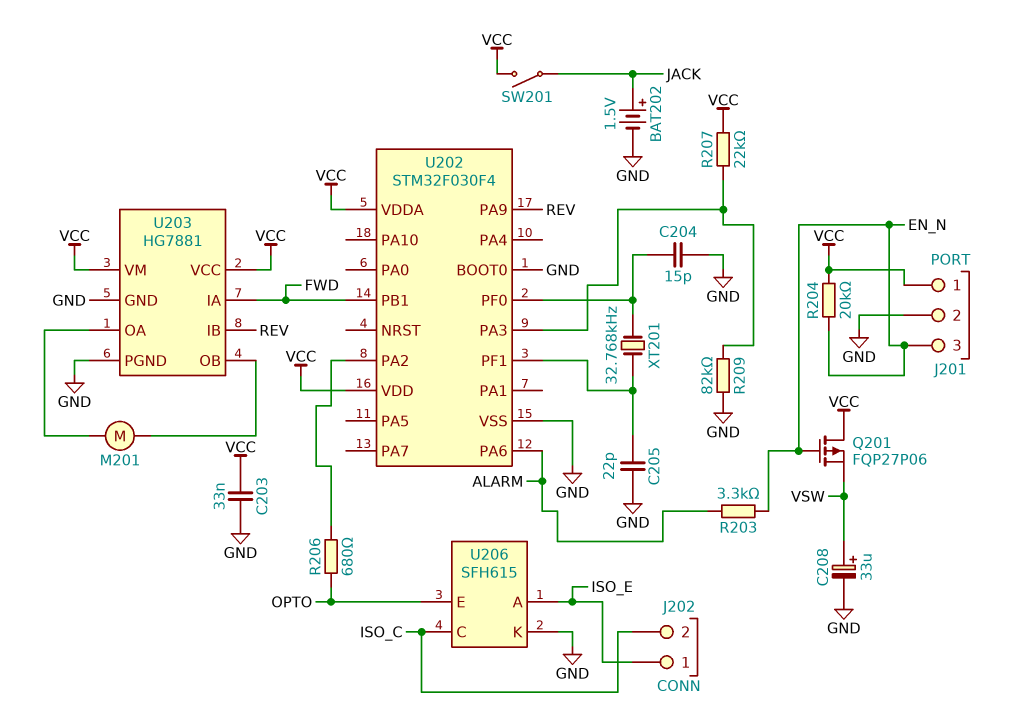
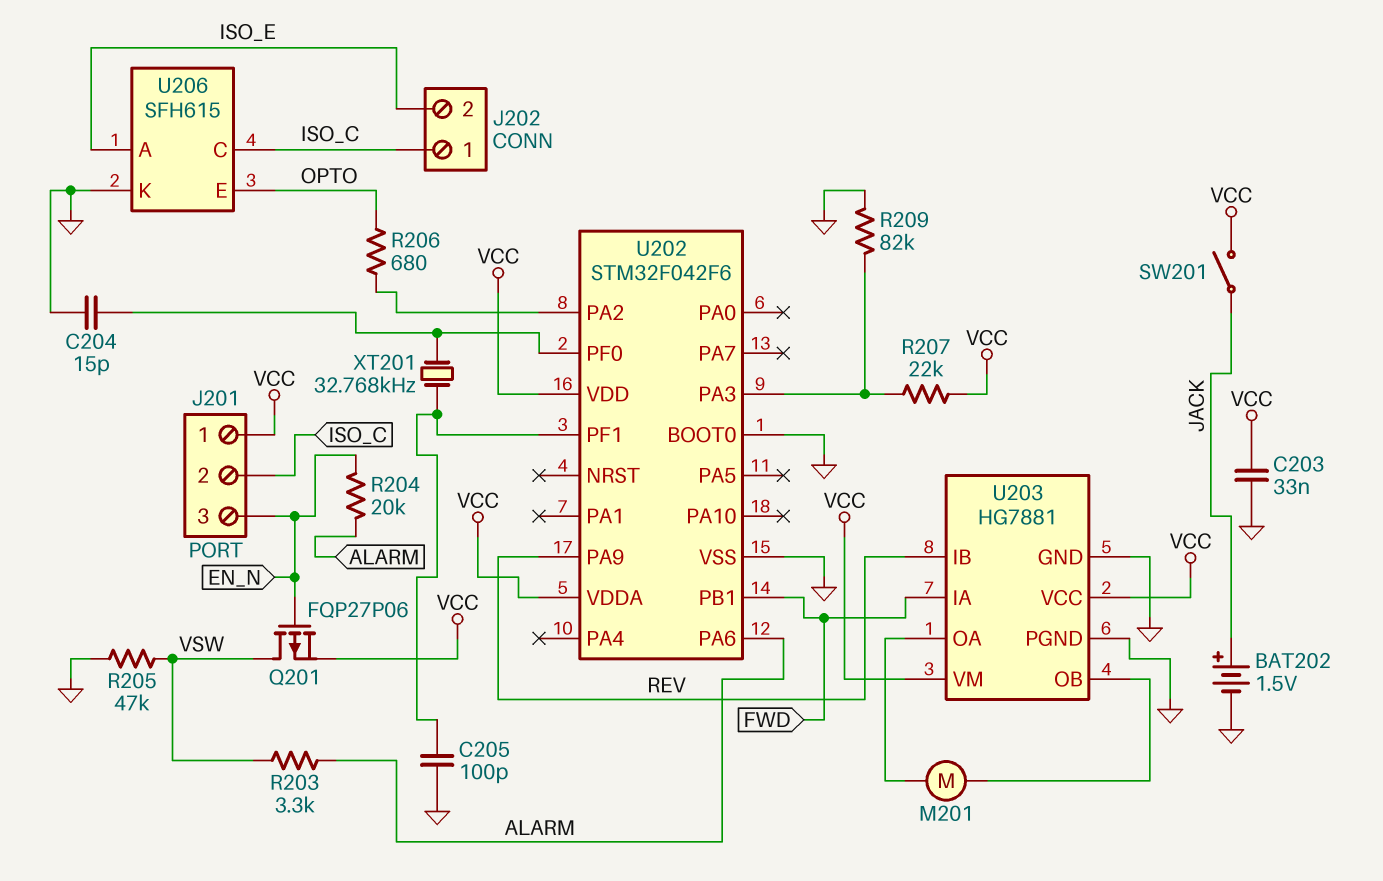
C205: 22pF (GND, U202/PF1) -> 100pF (GND, U202/PF1)
C208: 33uF (plus VSW, minus GND) -> none
J201 pin 2: GND -> ISO_C
J202 pin 1: ISO_E -> ISO_C
J202 pin 2: ISO_C -> ISO_E
Q201: PMOS FQP27P06 (G EN_N, D VCC, S VSW) -> PMOS FQP27P06 (G EN_N, D VSW, S VCC)
R203: 3.3k (ALARM, EN_N) -> 3.3k (ALARM, VSW)
R204: 20k (EN_N, VCC) -> 20k (ALARM, EN_N)
R205: none -> 47k (GND, VSW)
U202: STM32F030F4 -> STM32F042F6

